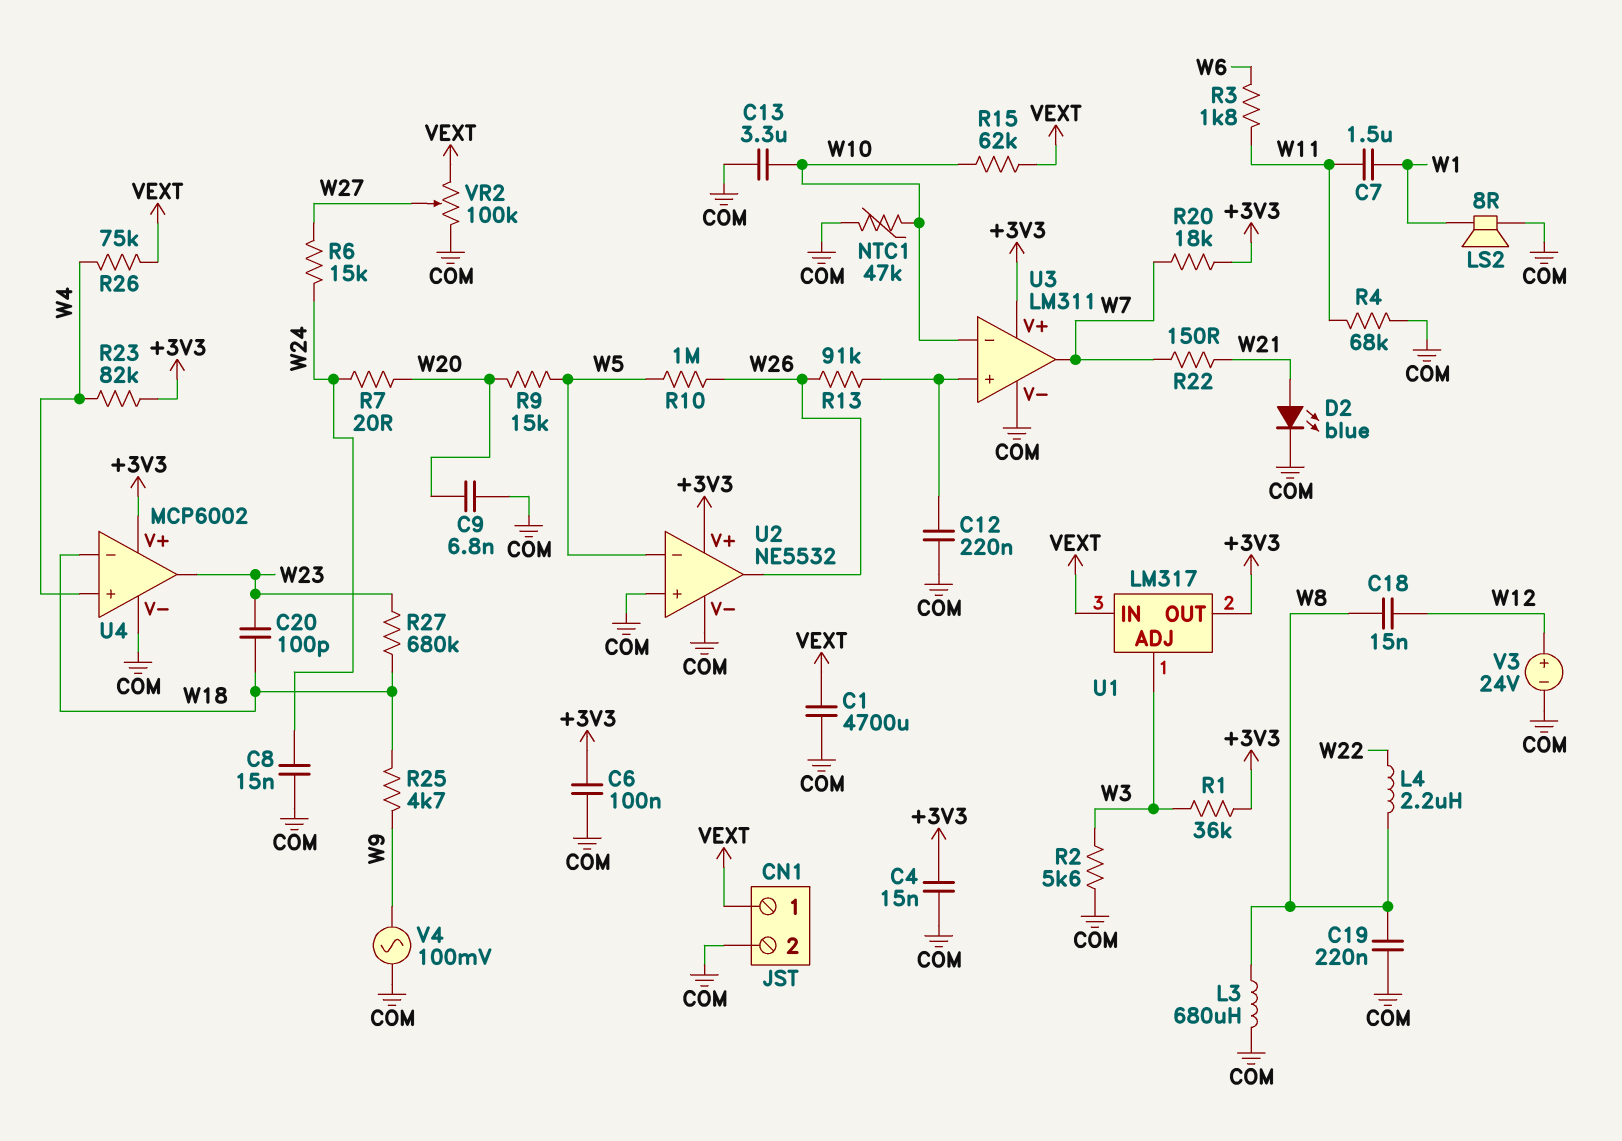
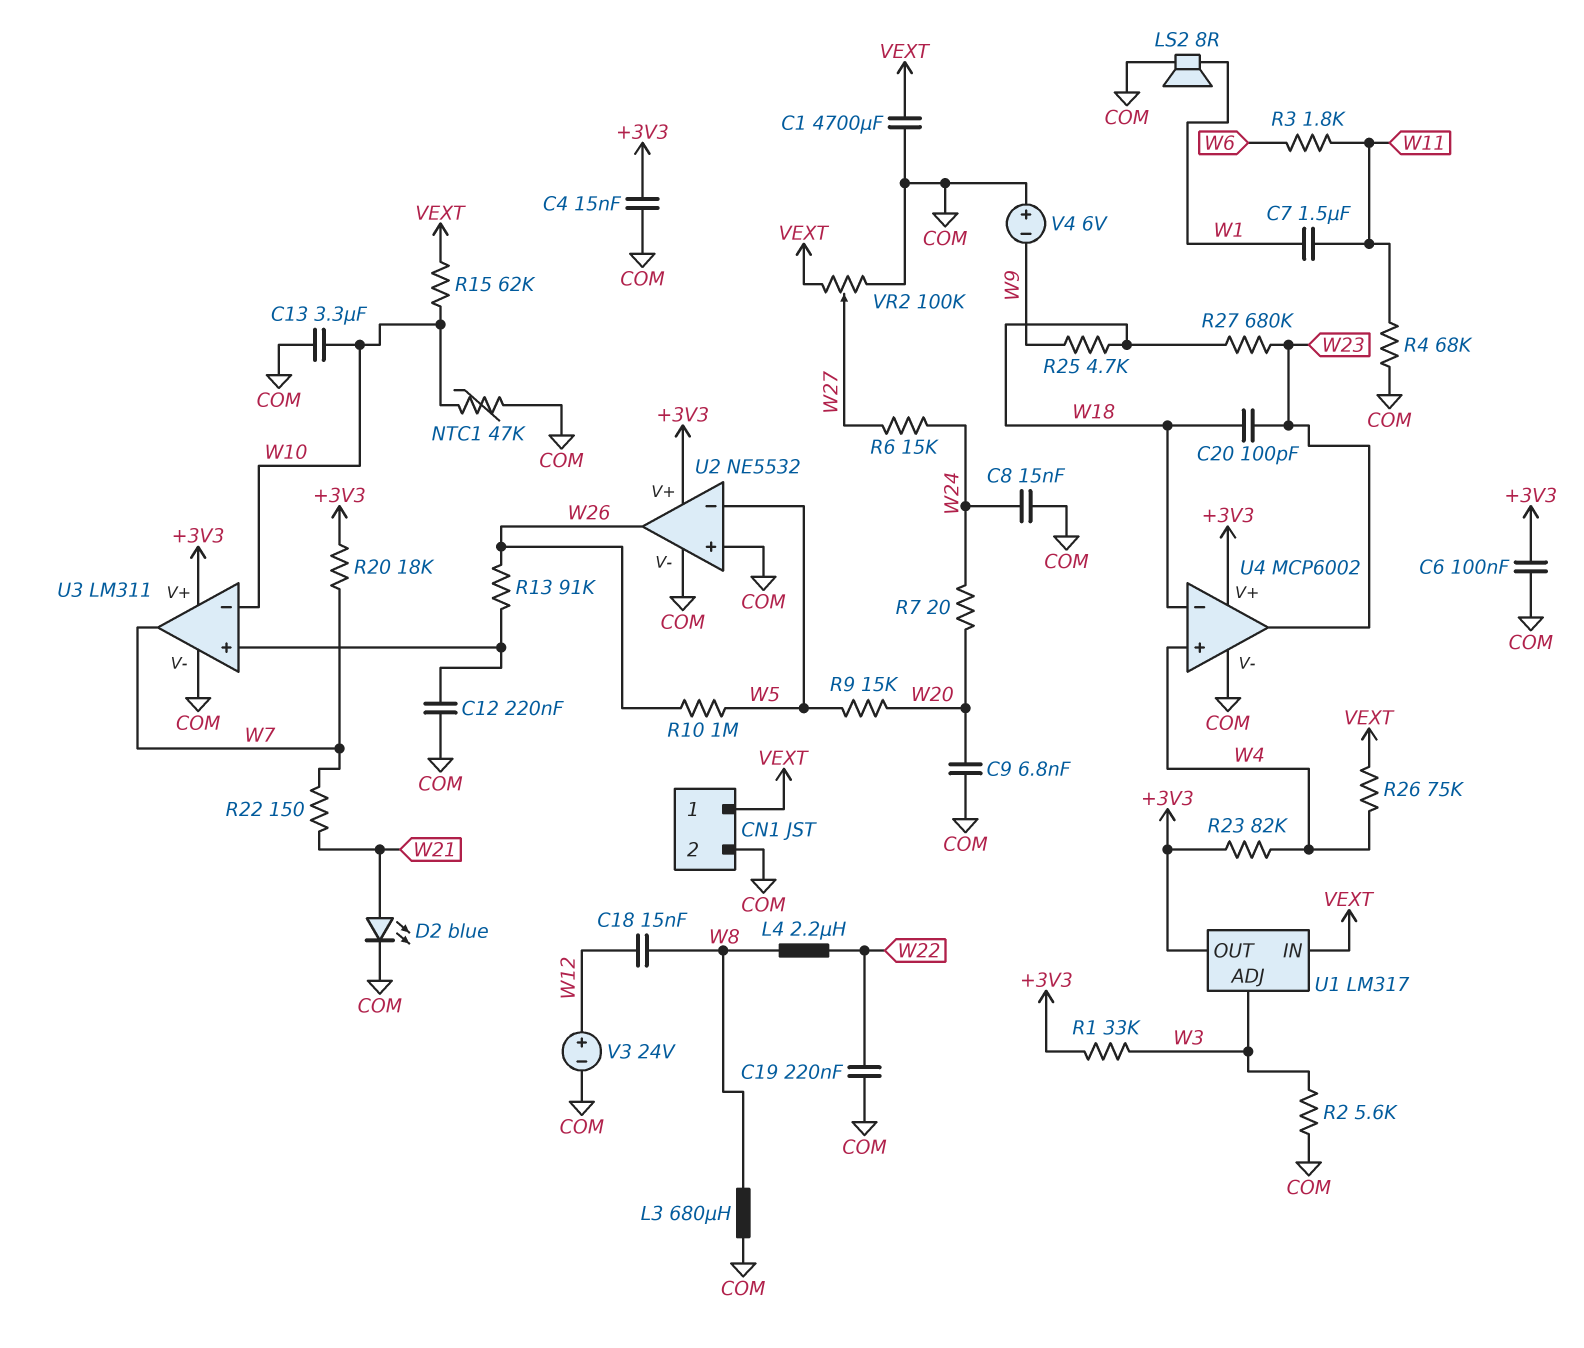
C19: 220nF (COM, W8) -> 220nF (COM, W22)
R1: 36k (+3V3, W3) -> 33k (+3V3, W3)
V4: AC 100mV (COM, W9) -> 6V (plus COM, minus W9)

